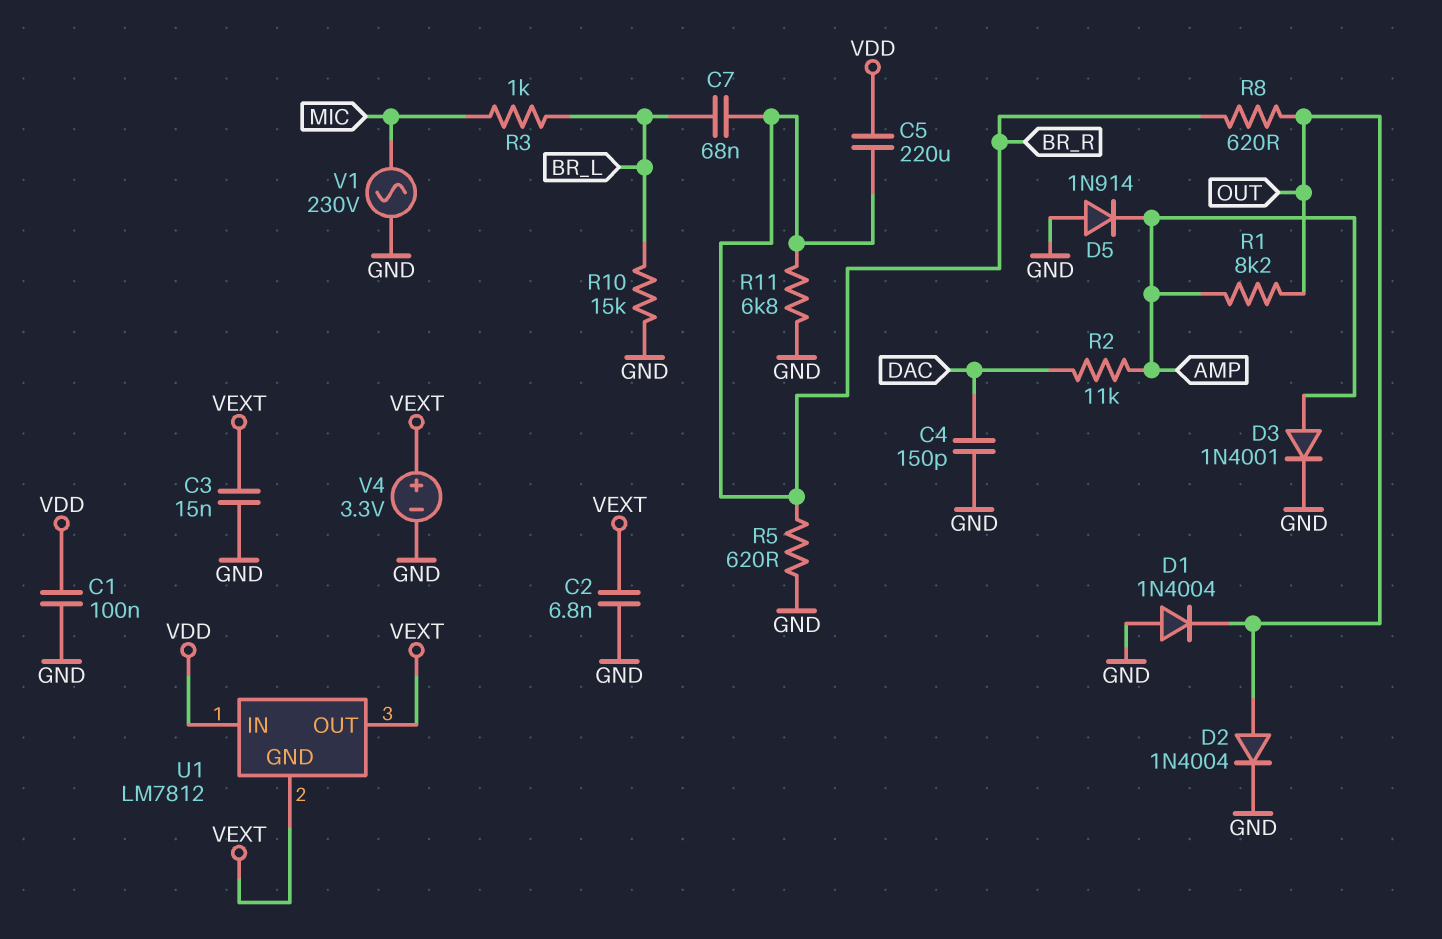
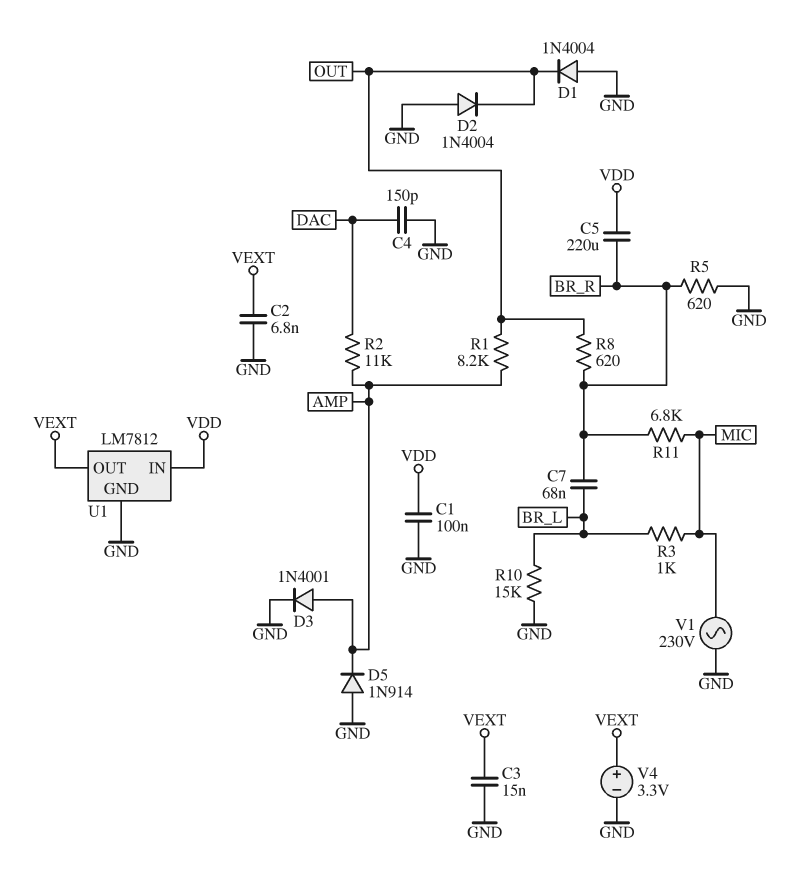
D2: diode 1N4004 (A OUT, K GND) -> diode 1N4004 (A GND, K OUT)
R11: 6.8k (BR_R, GND) -> 6.8k (BR_R, MIC)
U1 pin GND: VEXT -> GND

